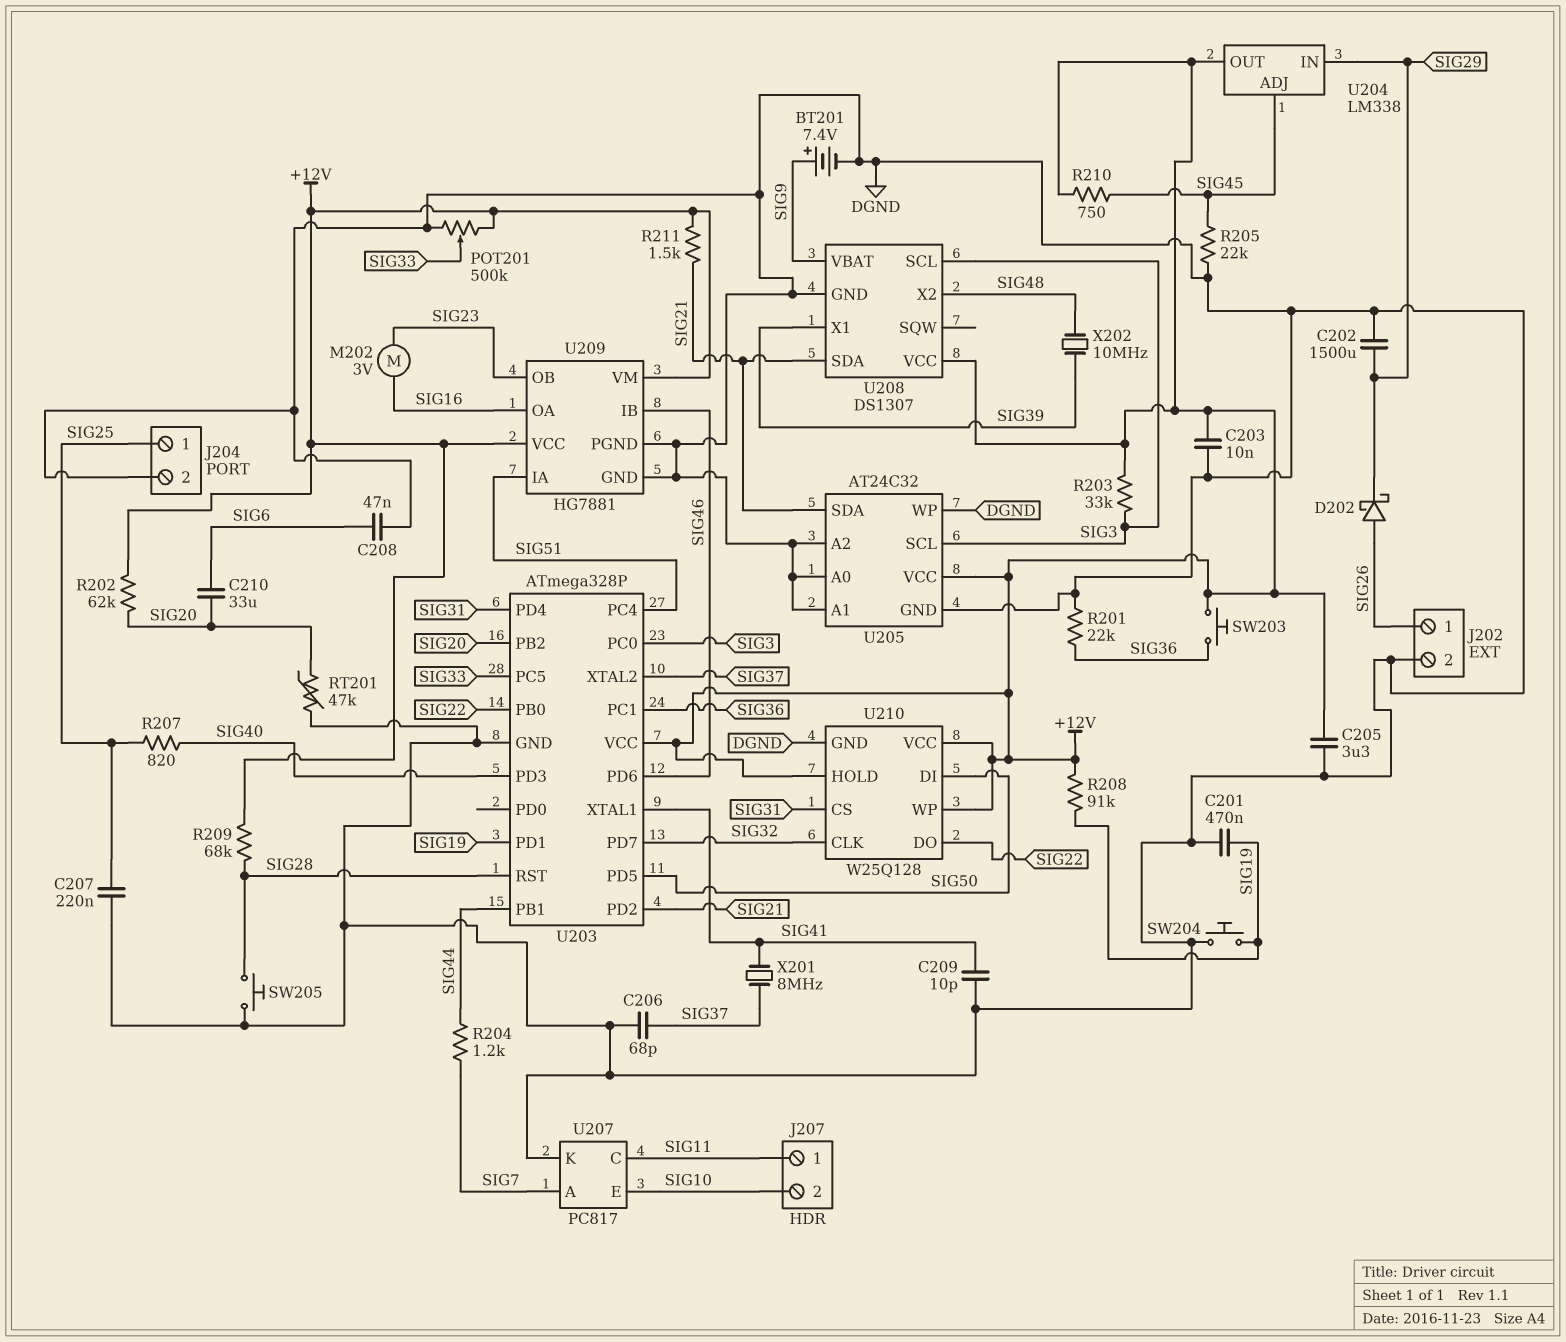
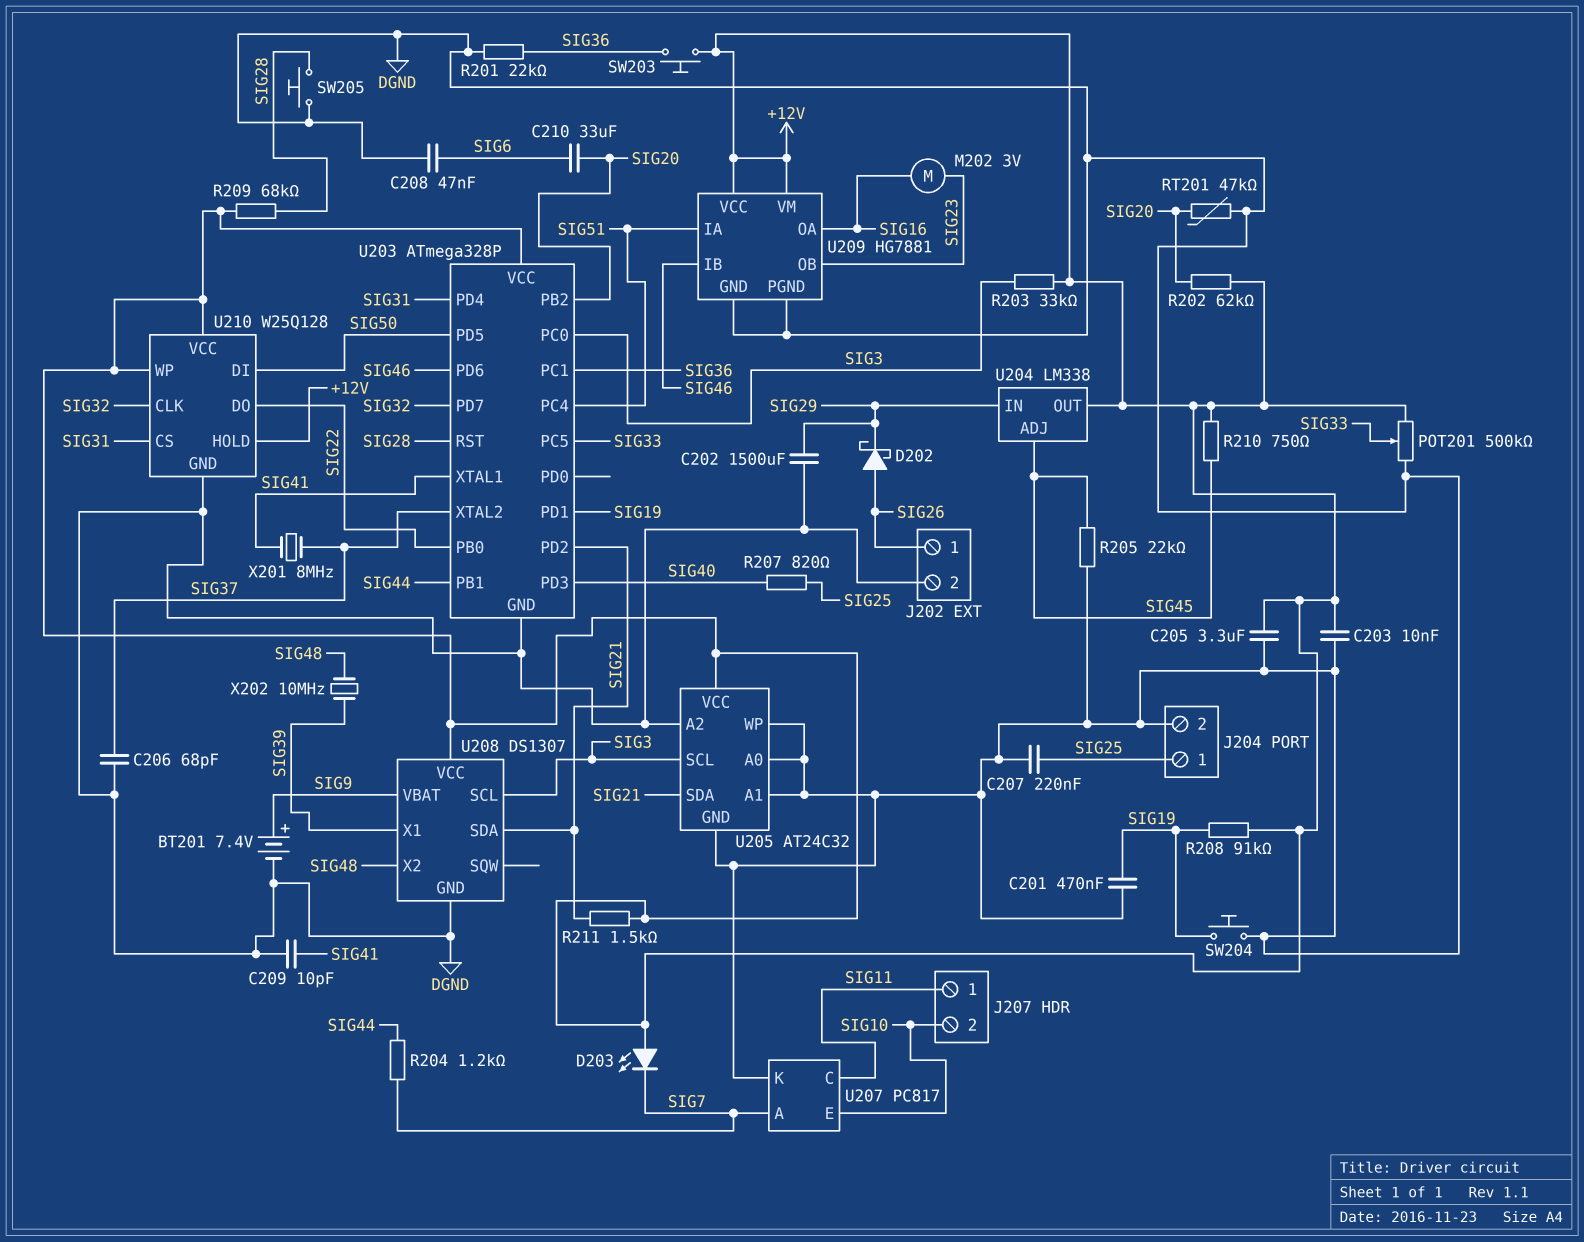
D203: none -> LED (A +12V, K SIG7)

